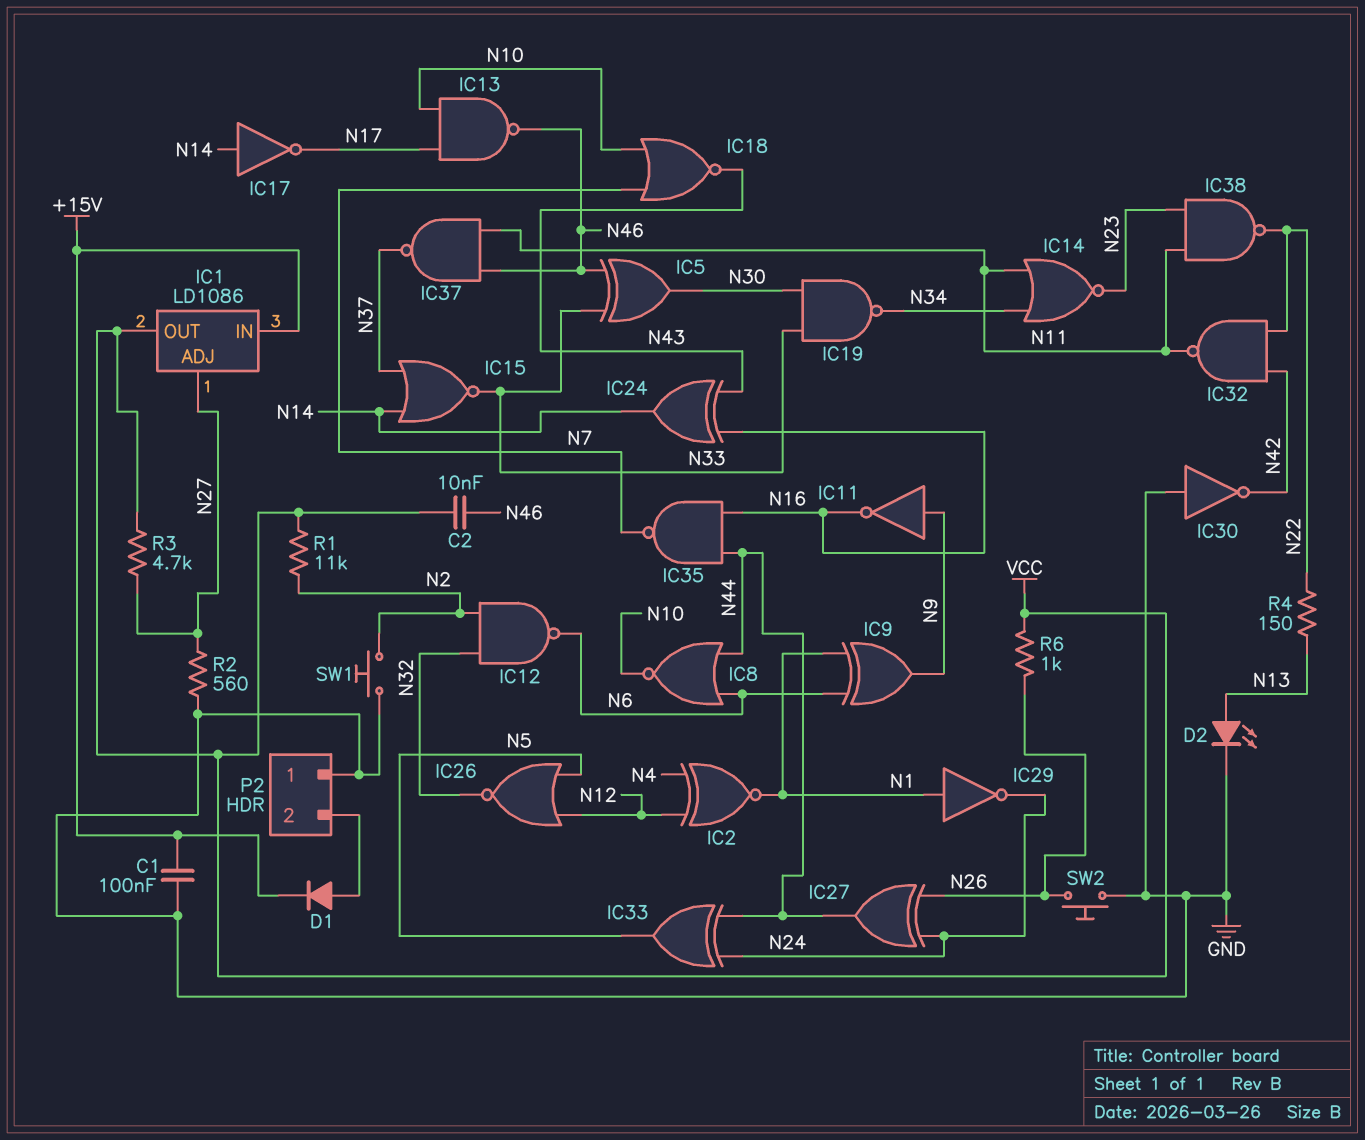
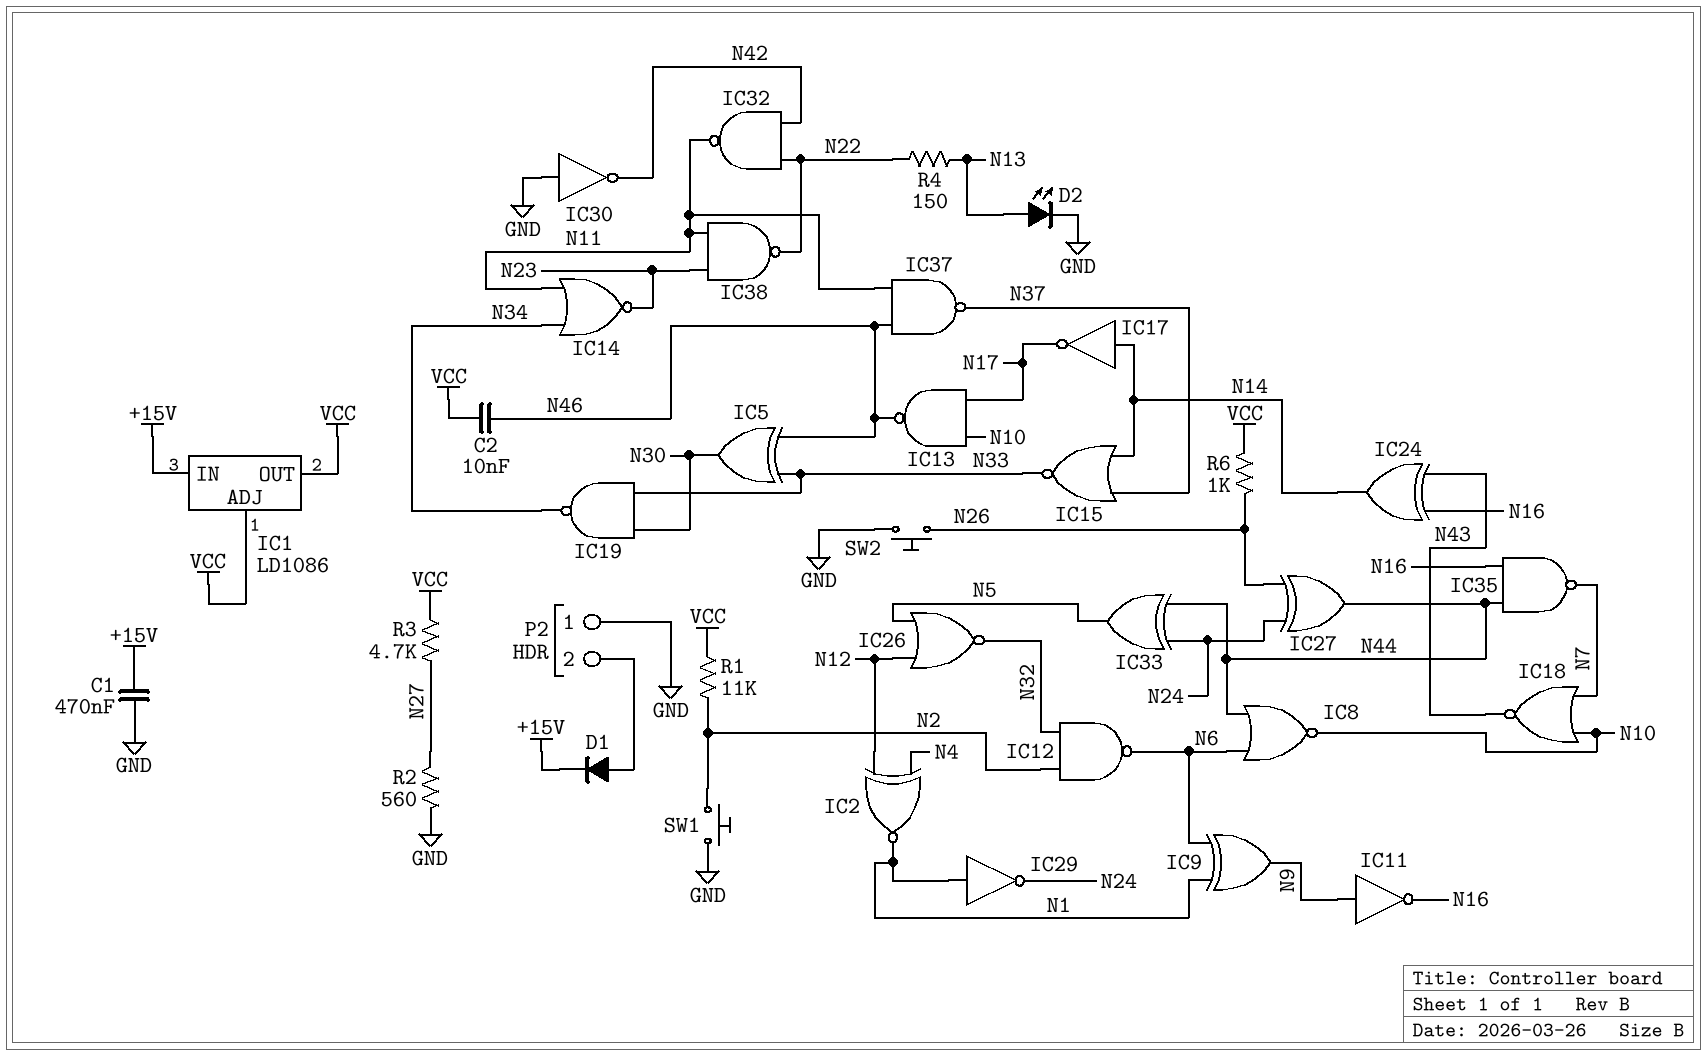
C1: 100nF (+15V, GND) -> 470nF (+15V, GND)
IC1 pin ADJ: N27 -> VCC

